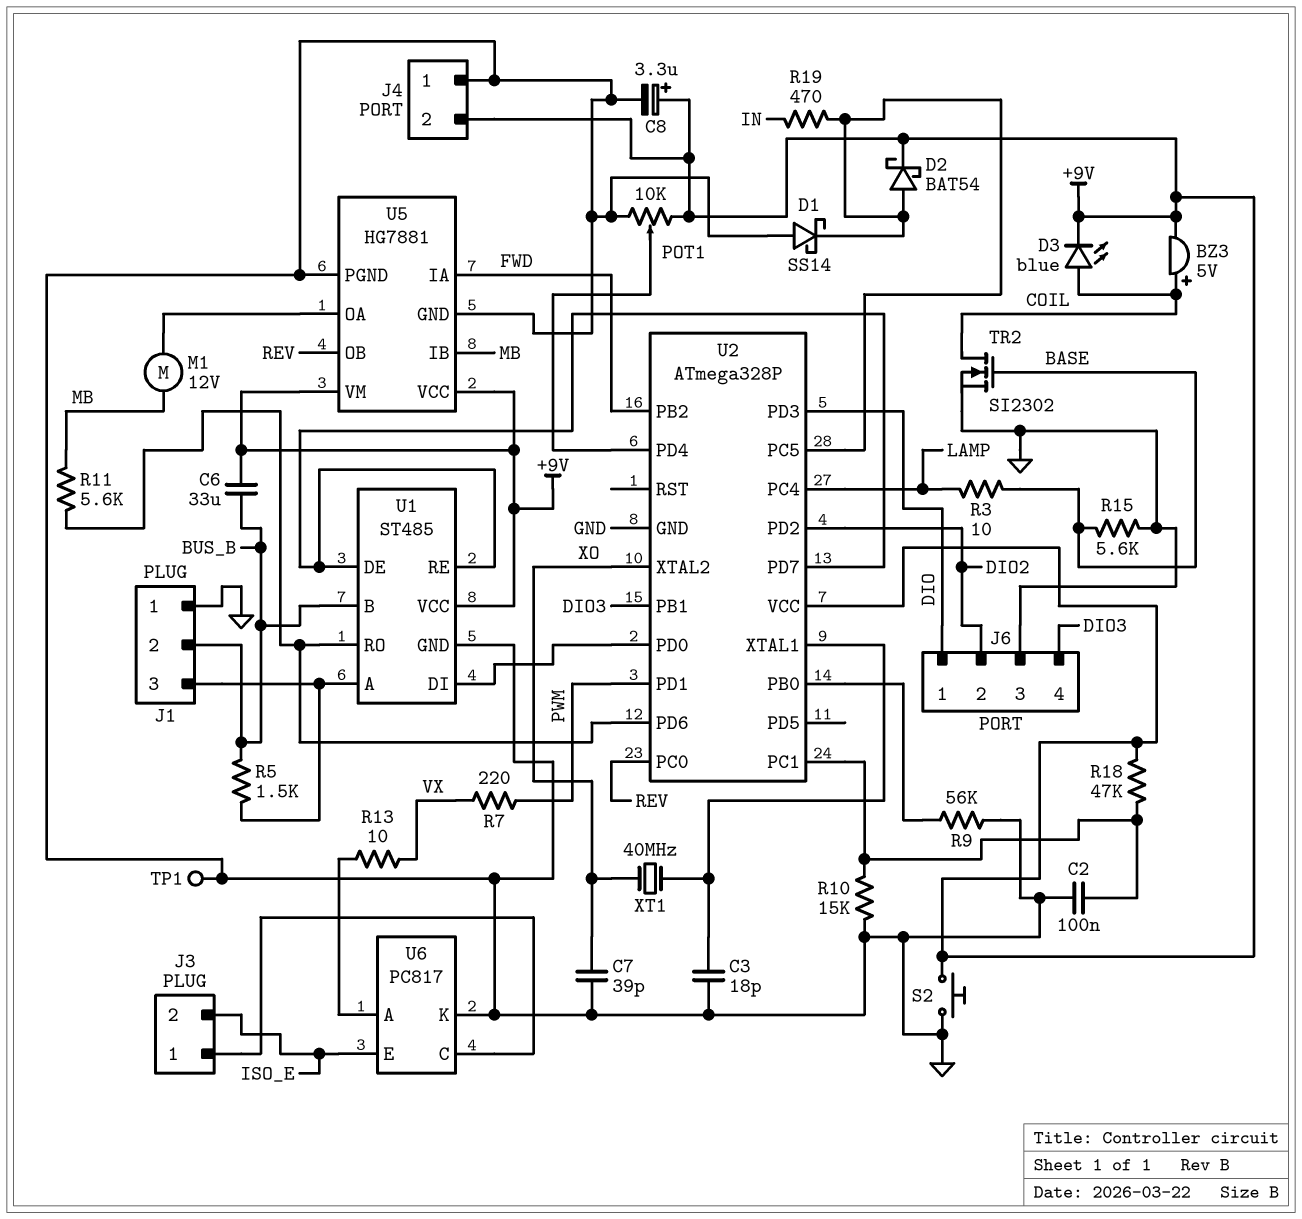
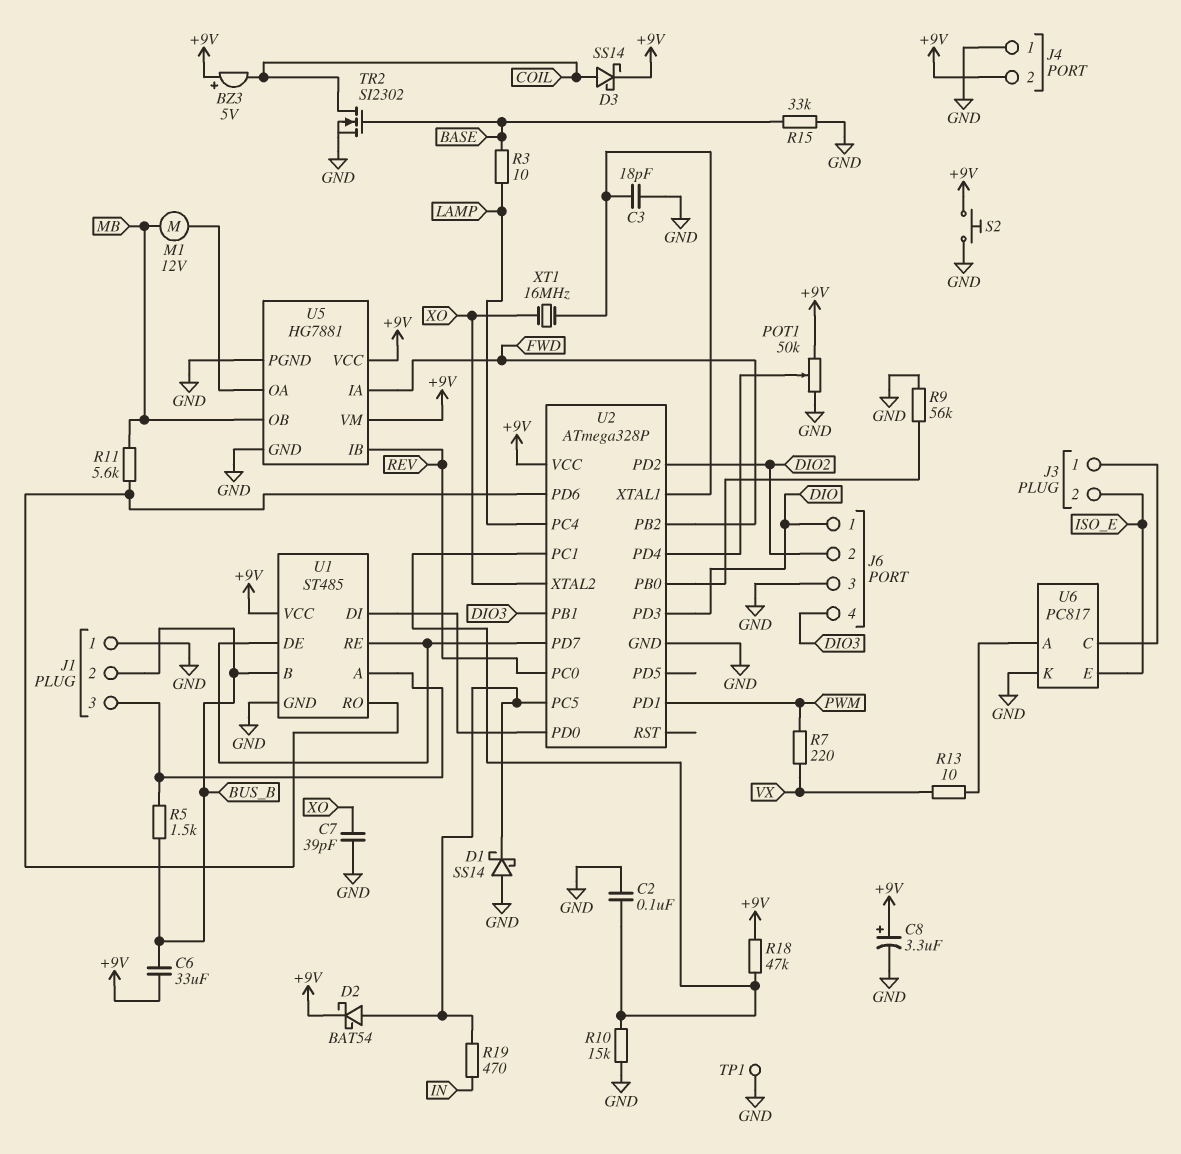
BZ3: buzzer 5V (plus COIL, minus +9V) -> buzzer 5V (plus +9V, minus COIL)
D3: LED blue (A COIL, K +9V) -> schottky SS14 (A COIL, K +9V)
POT1: 10k (+9V, GND, wiper U2/PD4) -> 50k (+9V, GND, wiper U2/PD4)
R15: 5.6k (BASE, GND) -> 33k (BASE, GND)
U5 pin IB: MB -> REV
U5 pin OB: REV -> MB
XT1: 40MHz (U2/XTAL1, XO) -> 16MHz (U2/XTAL1, XO)

